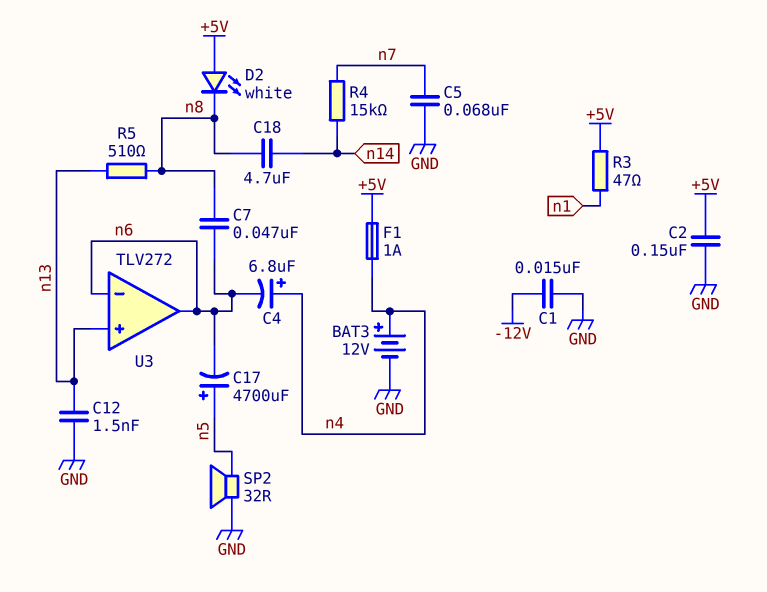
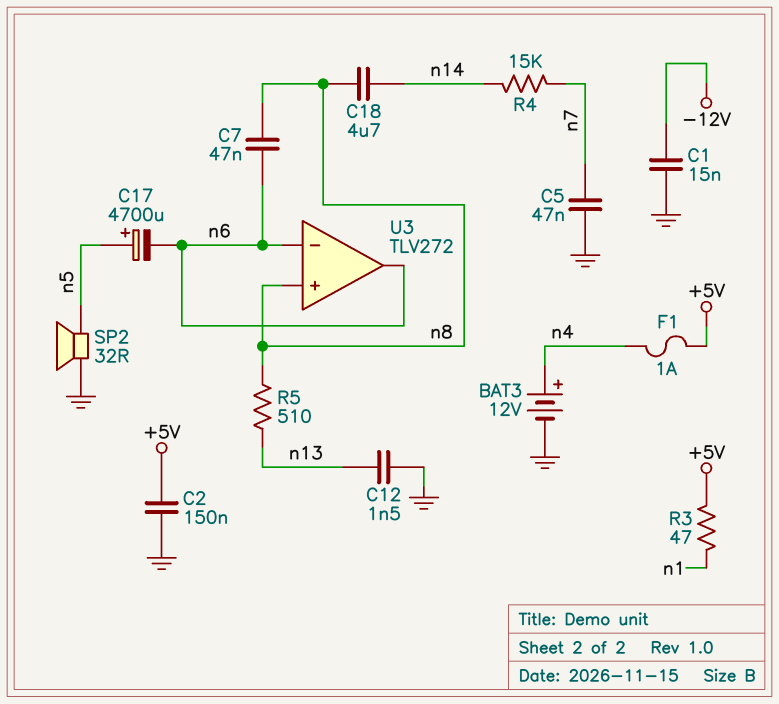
C4: 6.8uF (plus n4, minus n6) -> none
C5: 68nF (GND, n7) -> 47nF (GND, n7)
D2: LED white (A +5V, K n8) -> none
U3 pin in+: n13 -> n8

